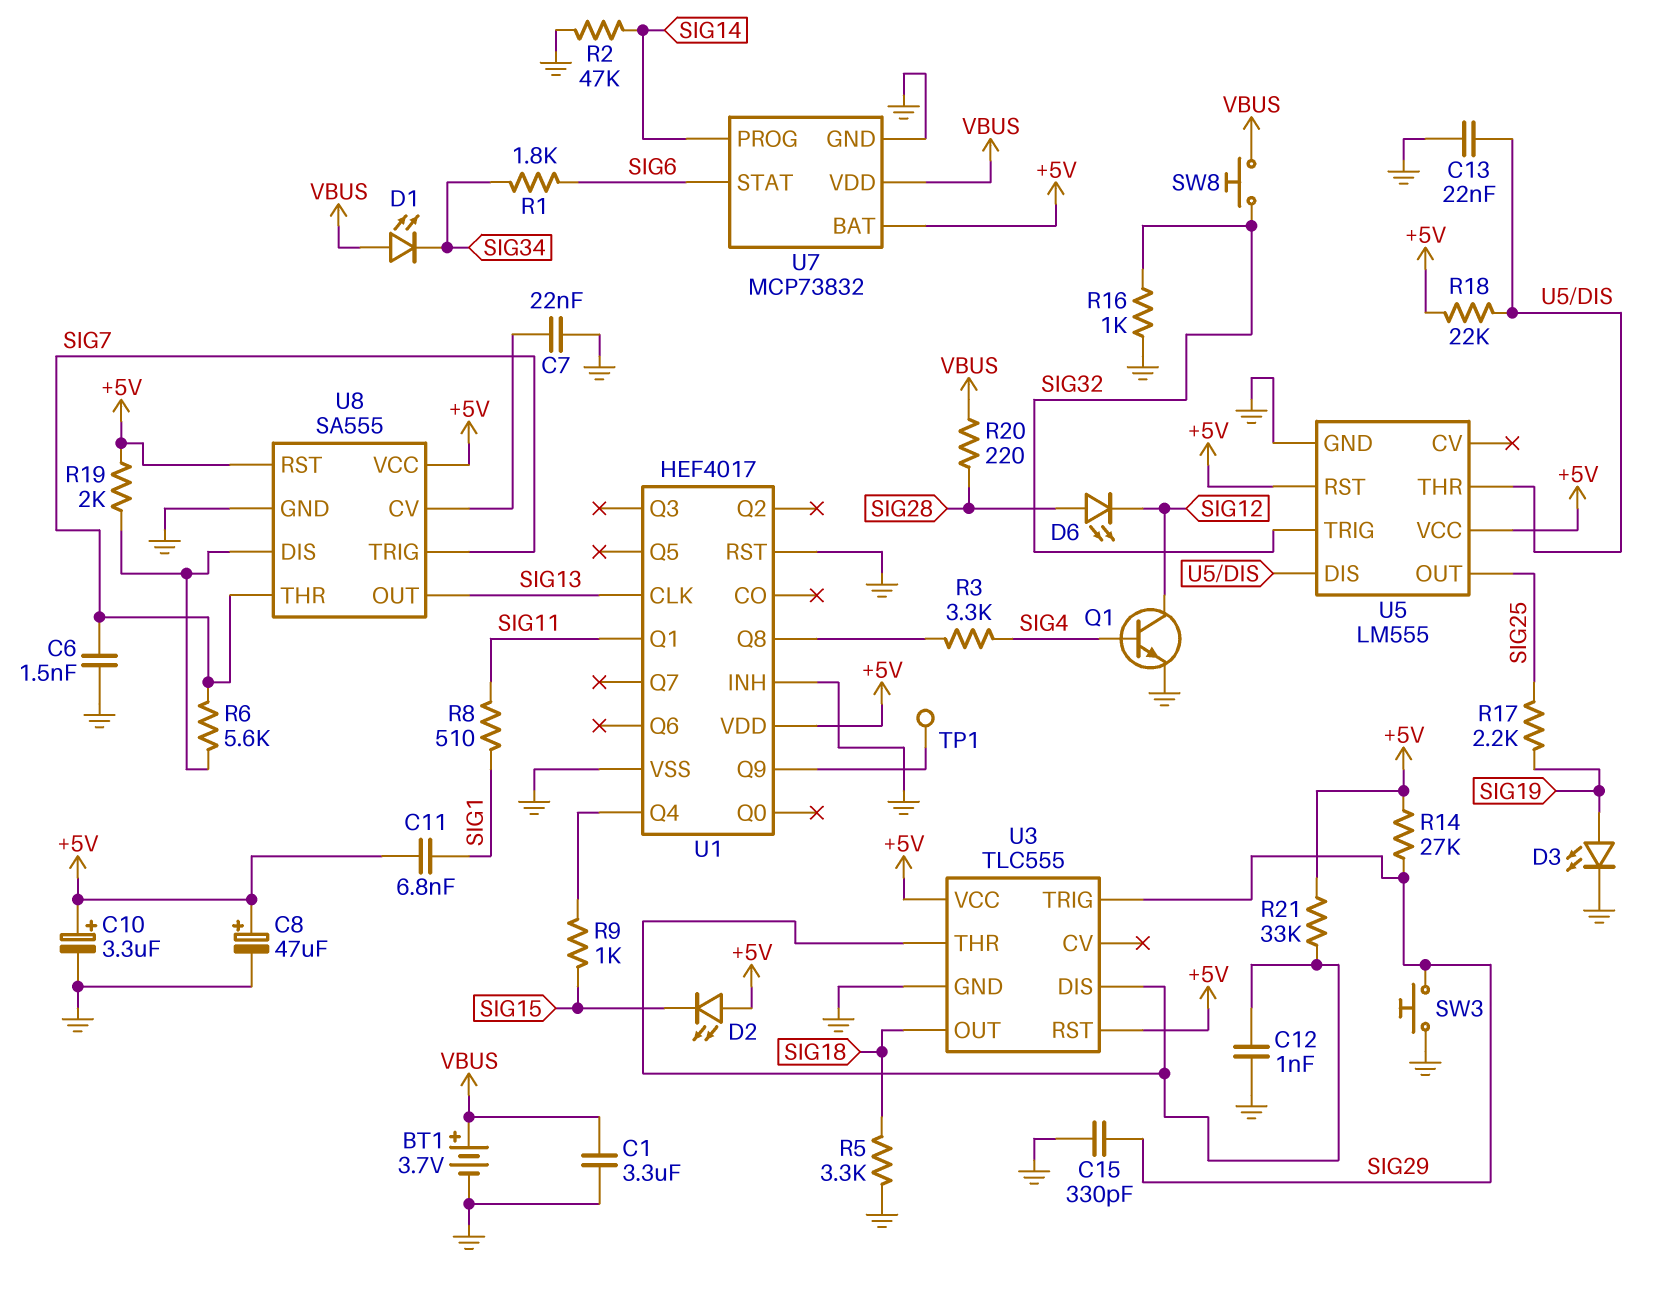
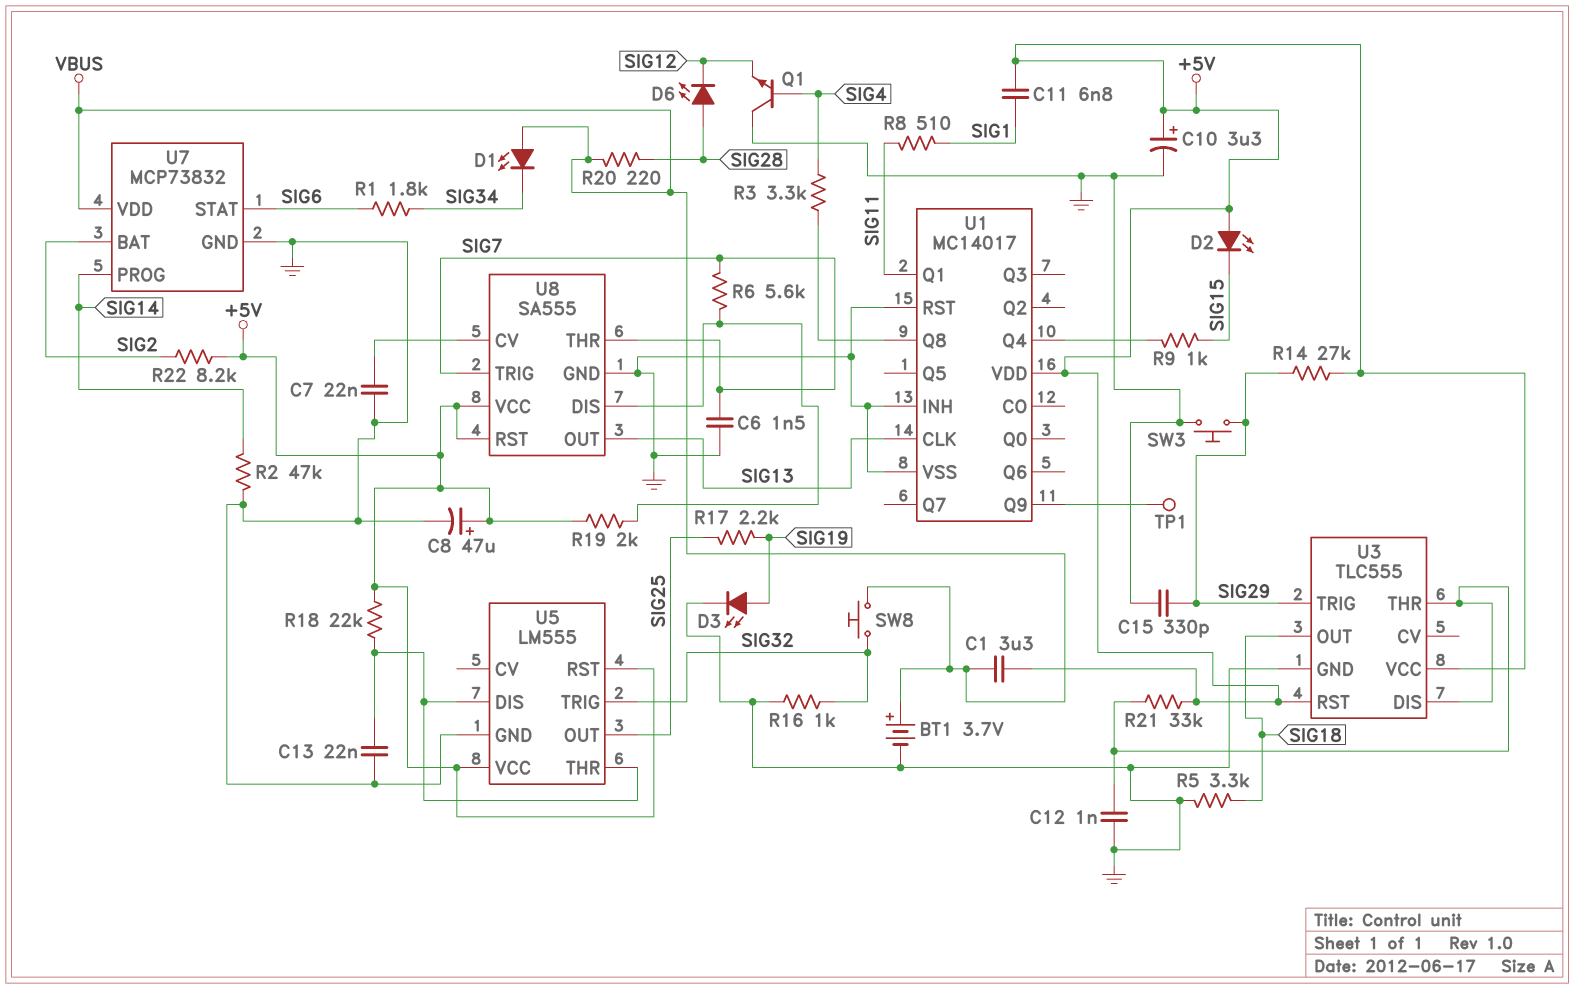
C1: 3.3uF (GND, VBUS) -> 3.3uF (+5V, VBUS)
Q1: NPN (B SIG4, C SIG12, E GND) -> NPN (B SIG4, C GND, E SIG12)
R22: none -> 8.2k (+5V, SIG2)
U1: HEF4017 -> MC14017
U7 pin BAT: +5V -> SIG2

